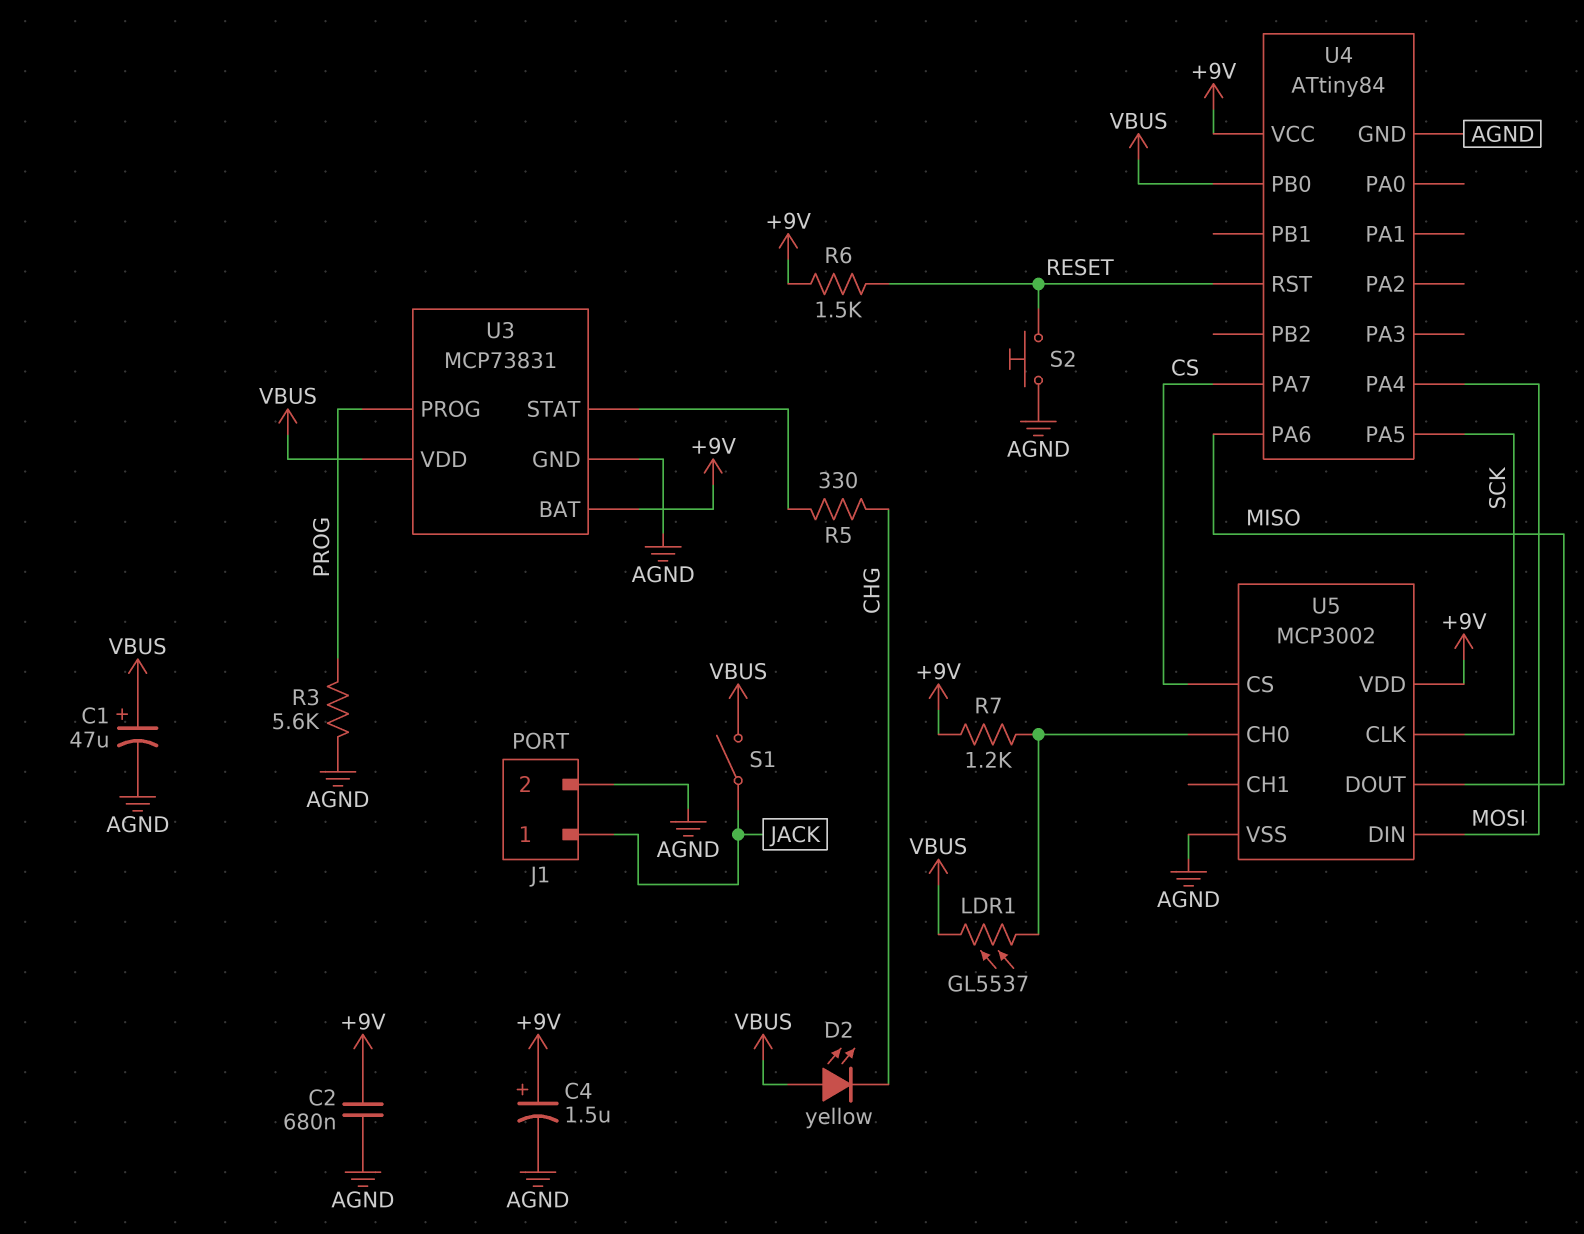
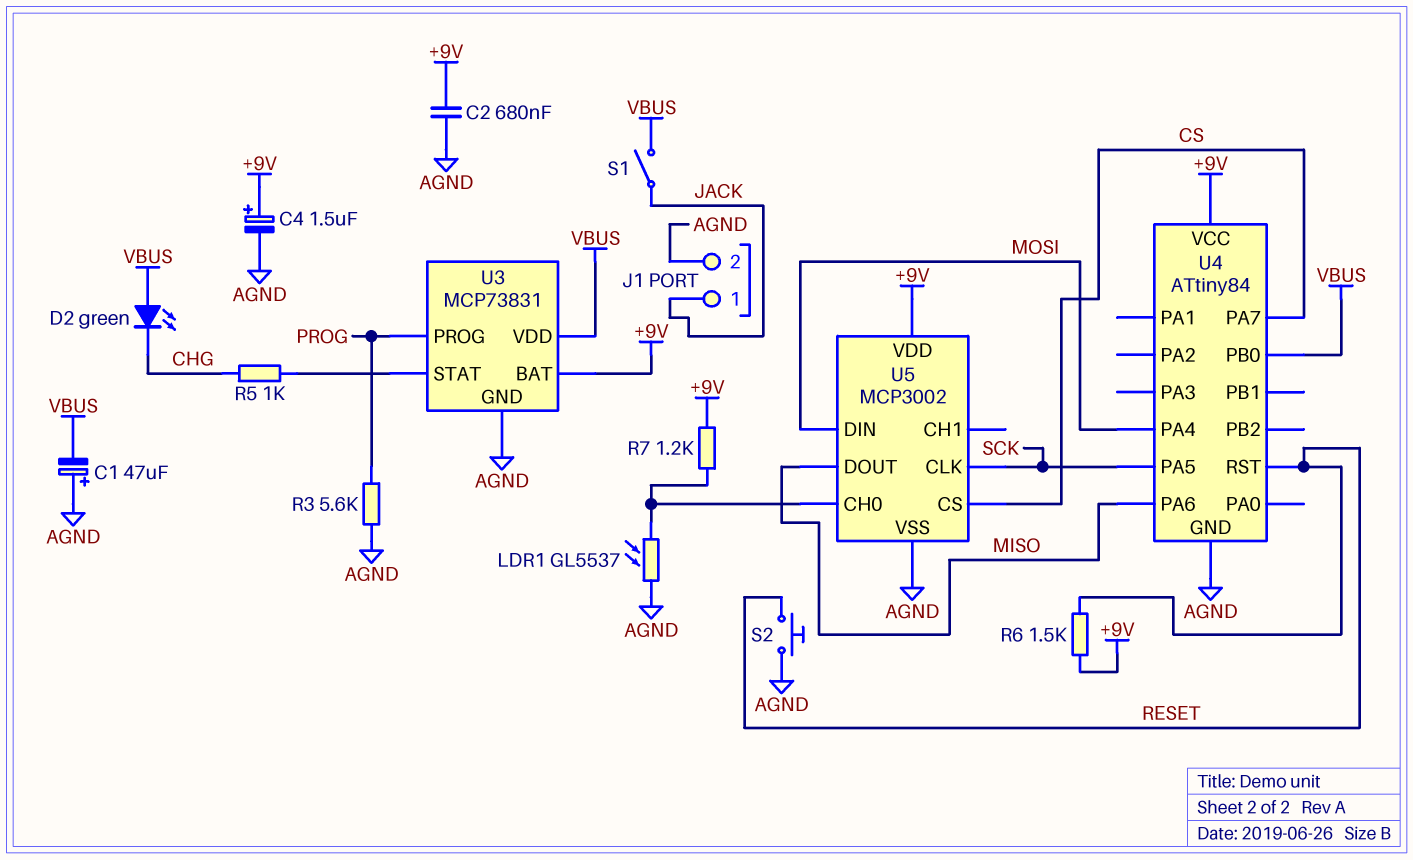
C1: 47uF (plus VBUS, minus AGND) -> 47uF (plus AGND, minus VBUS)
D2: LED yellow (A VBUS, K CHG) -> LED green (A VBUS, K CHG)
LDR1: GL5537 (U5/CH0, VBUS) -> GL5537 (AGND, U5/CH0)
R5: 330 (CHG, U3/STAT) -> 1k (CHG, U3/STAT)

